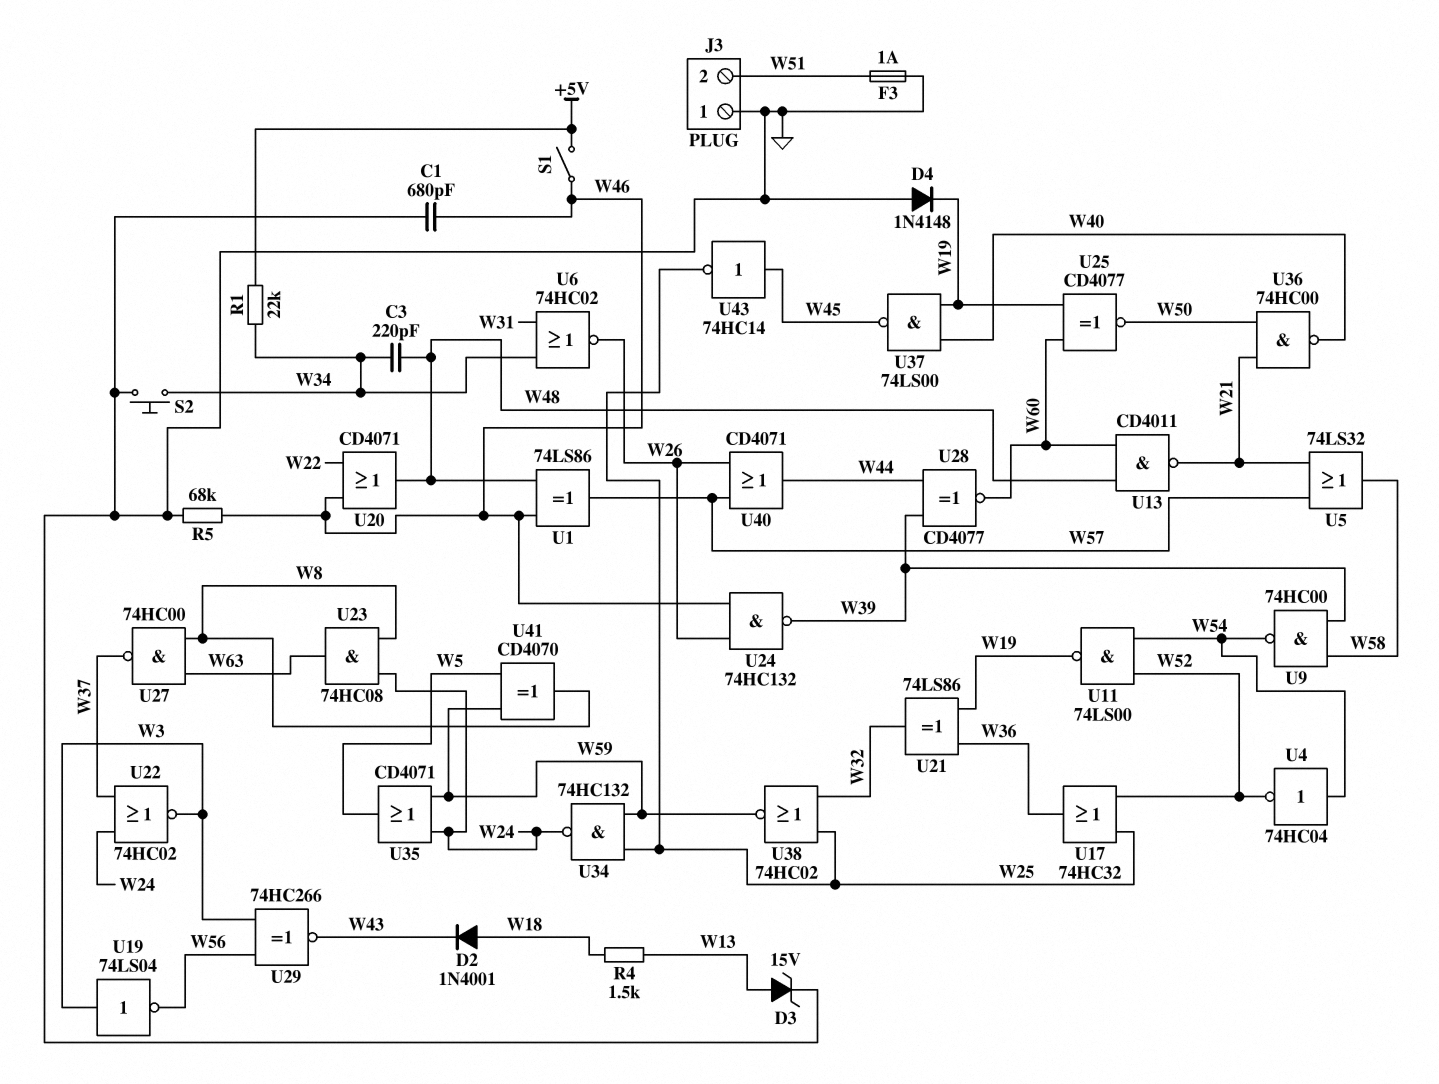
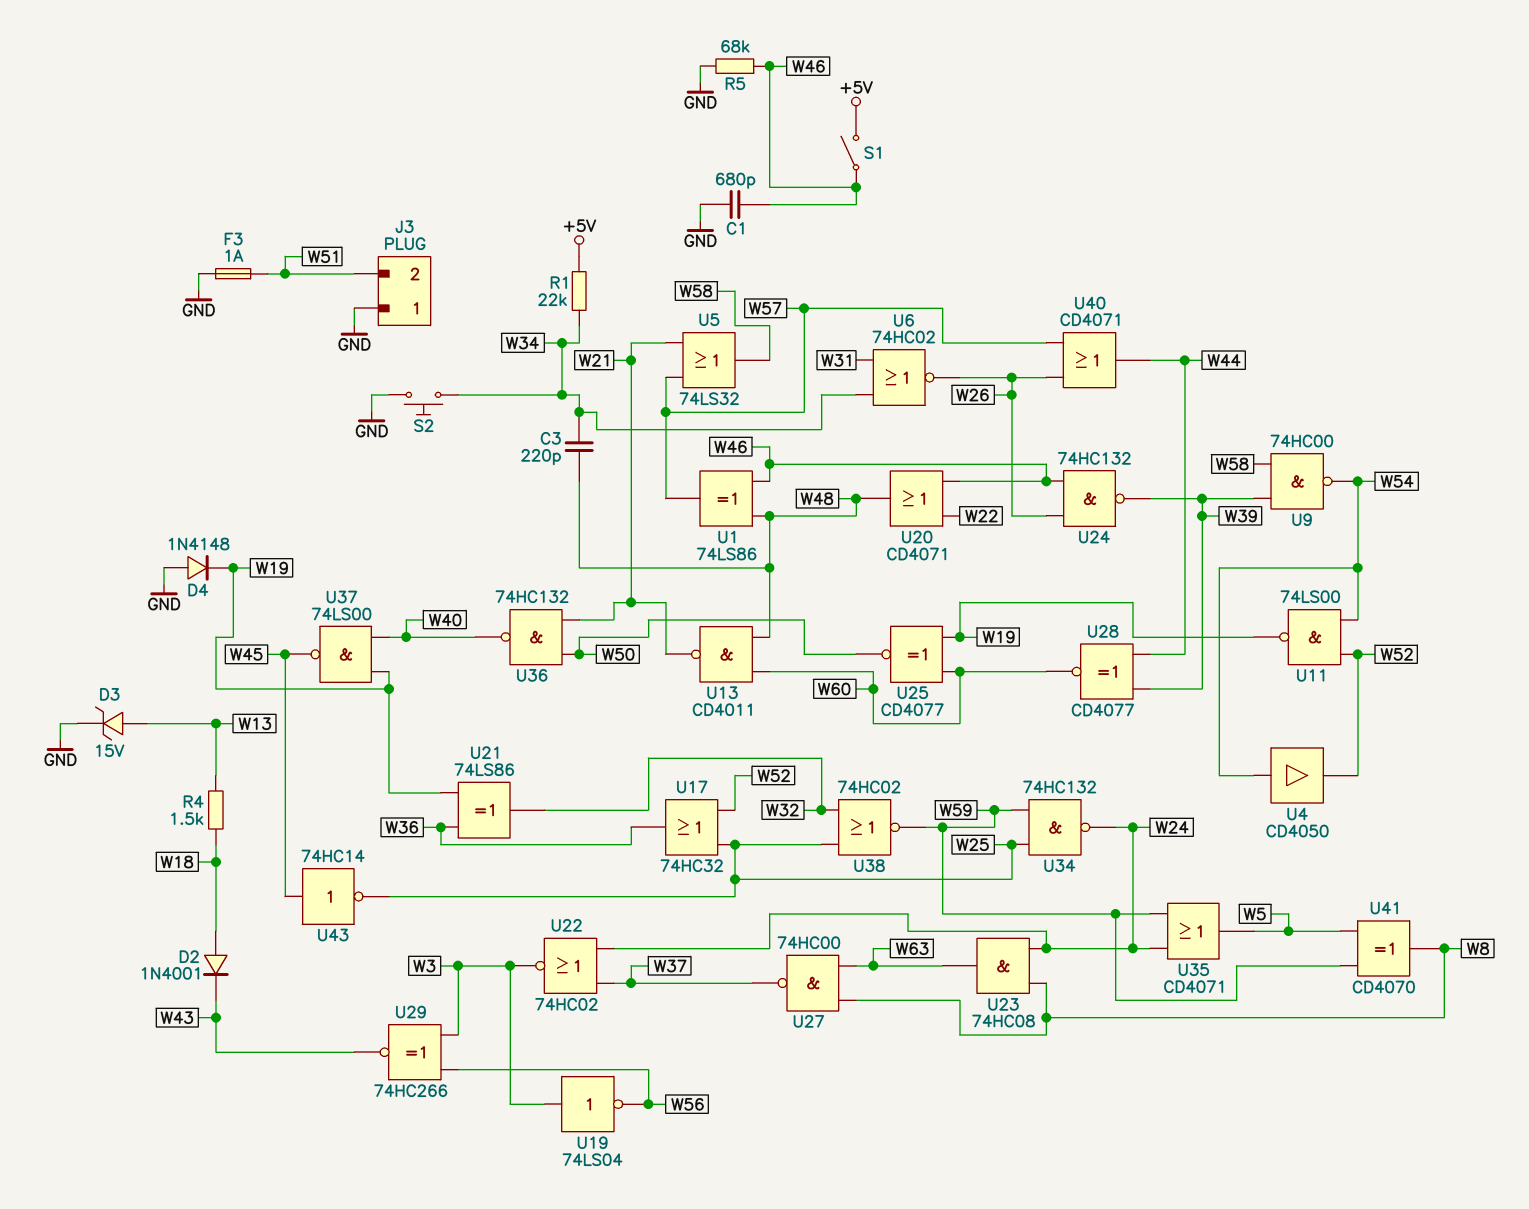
U4: NOT 74HC04 (in W54, out W52) -> buffer CD4050 (in W54, out W52)
U36: NAND 74HC00 (in W21, in W50, out W40) -> NAND 74HC132 (in W21, in W50, out W40)

